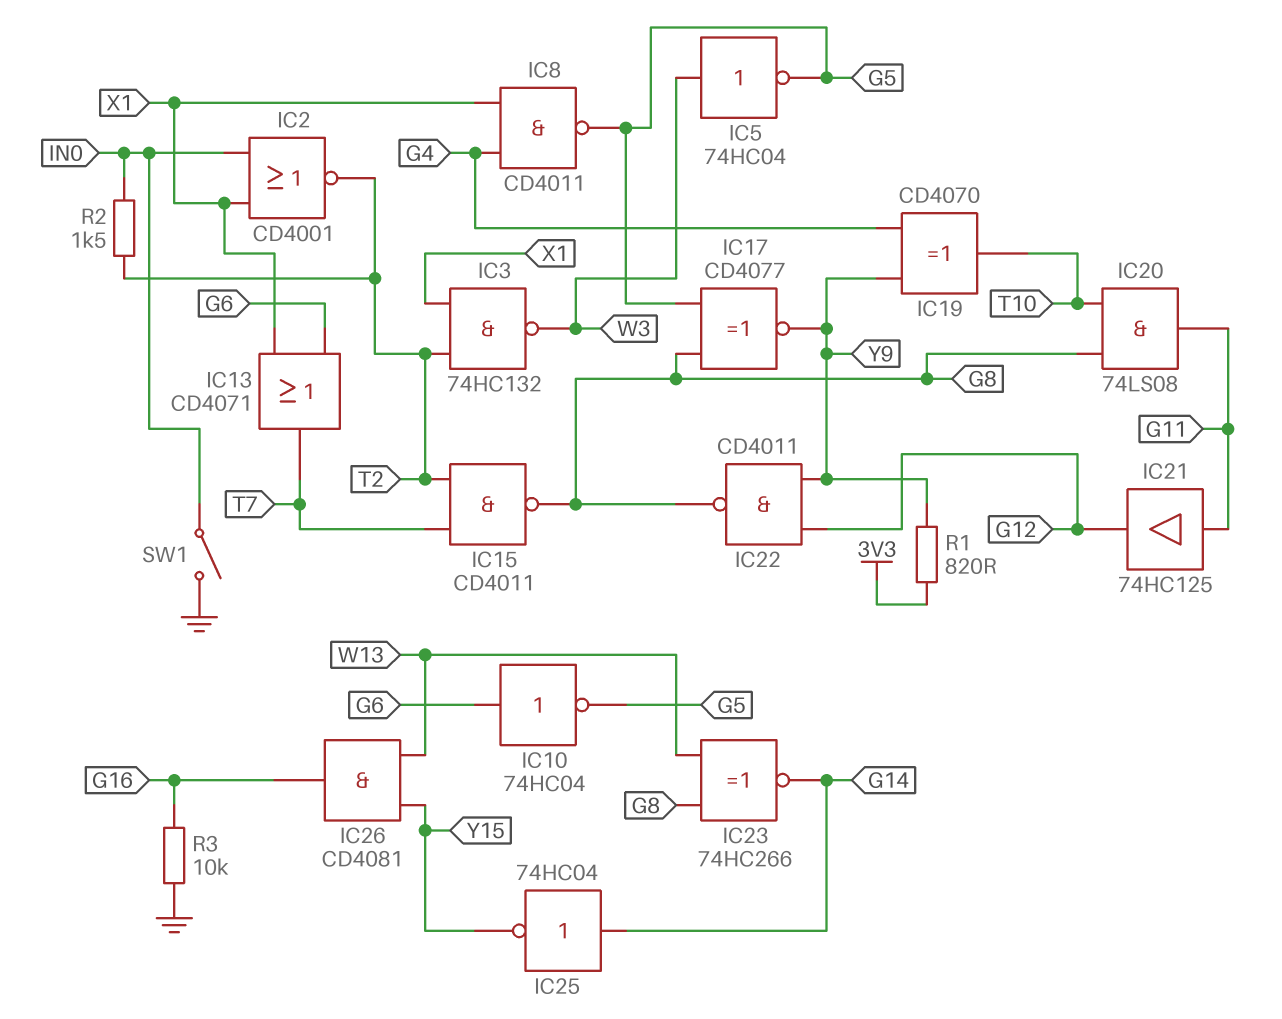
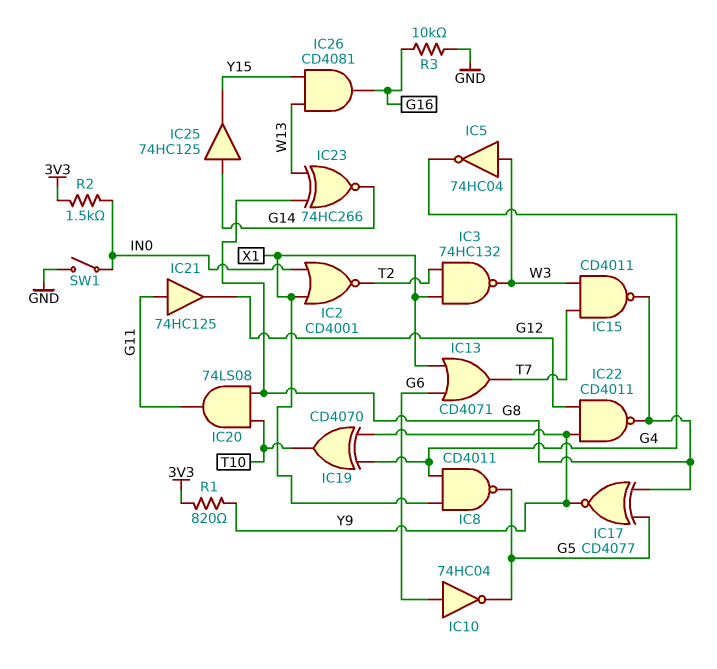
IC5: NOT 74HC04 (in W3, out G5) -> NOT 74HC04 (in W3, out G4)
IC15: NAND CD4011 (in T2, in T7, out G8) -> NAND CD4011 (in T7, in W3, out G8)
IC25: NOT 74HC04 (in G14, out Y15) -> buffer 74HC125 (in G14, out Y15)
R2: 1.5k (IN0, T2) -> 1.5k (3V3, IN0)

